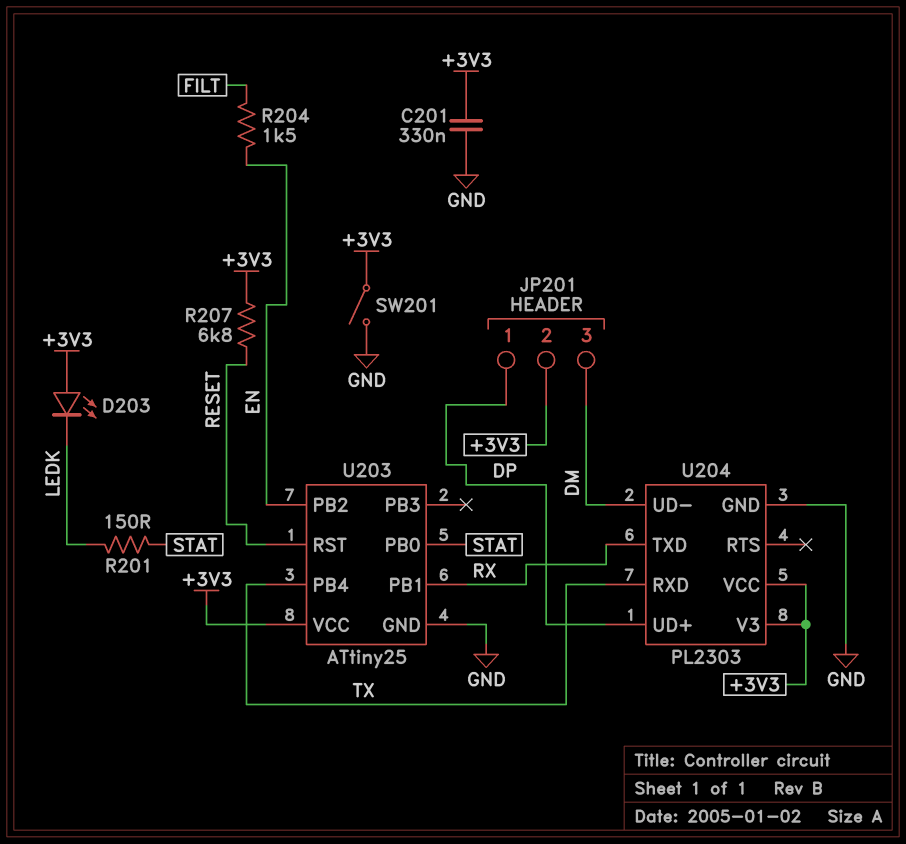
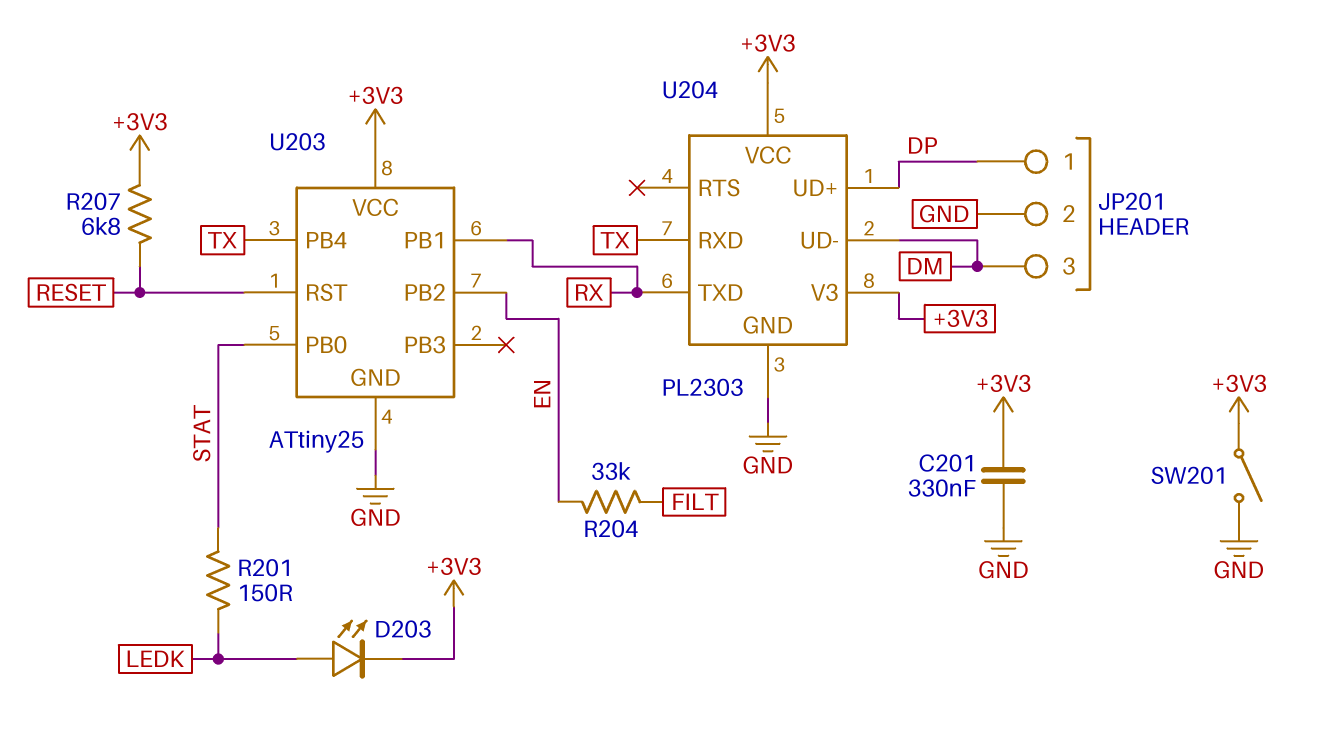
D203: LED (A +3V3, K LEDK) -> LED (A LEDK, K +3V3)
JP201 pin 2: +3V3 -> GND
R204: 1.5k (EN, FILT) -> 33k (EN, FILT)

